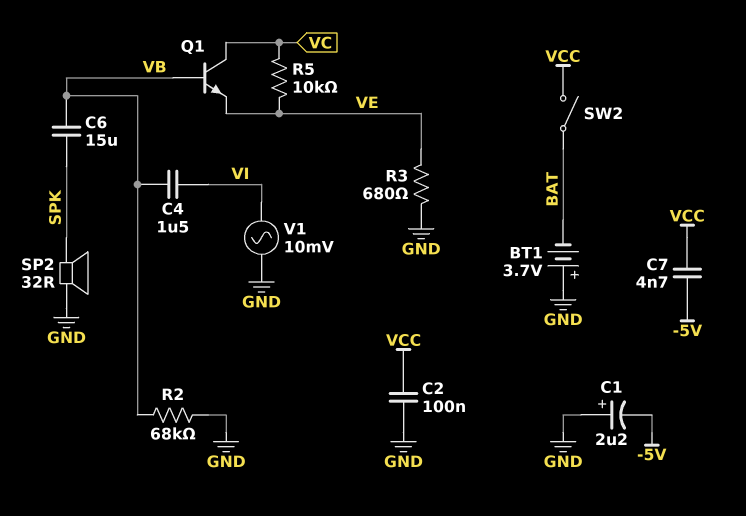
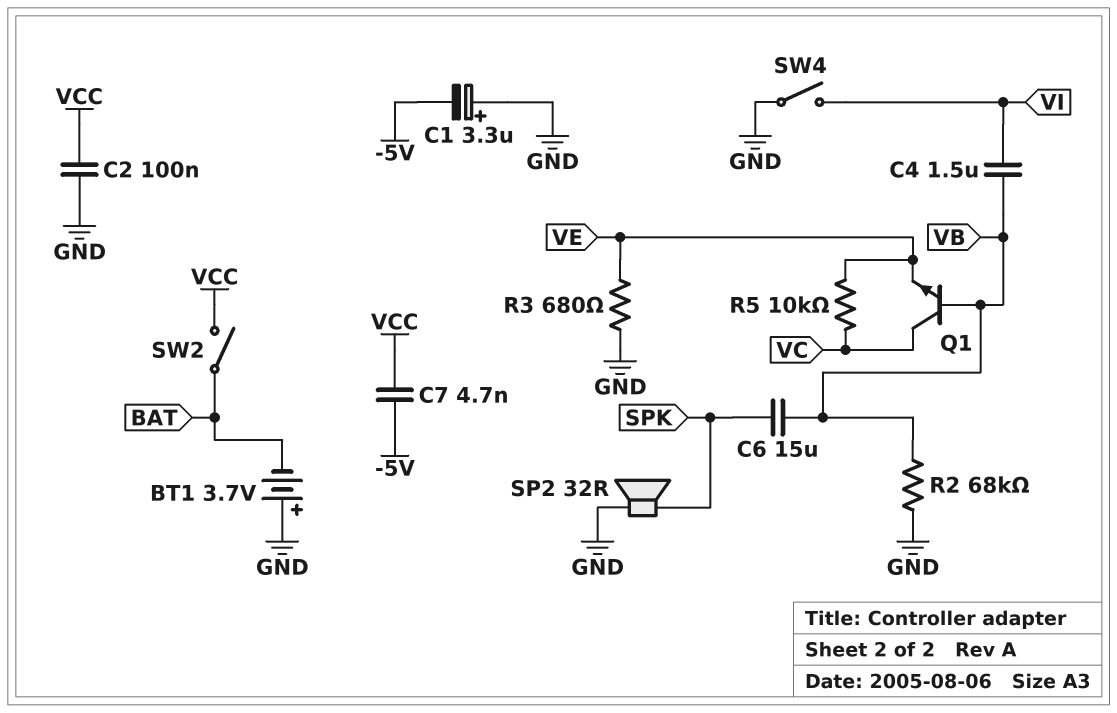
C1: 2.2uF (plus GND, minus -5V) -> 3.3uF (plus GND, minus -5V)
SW4: none -> switch (GND, VI)
V1: AC 10mV (GND, VI) -> none

